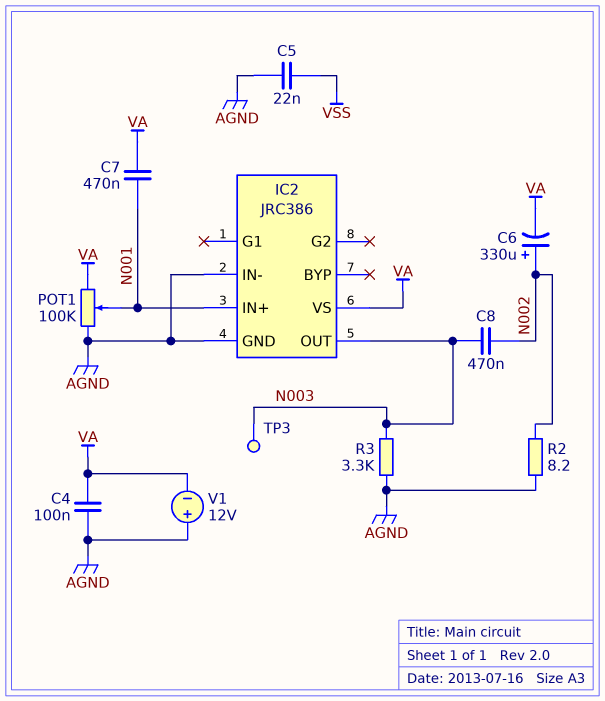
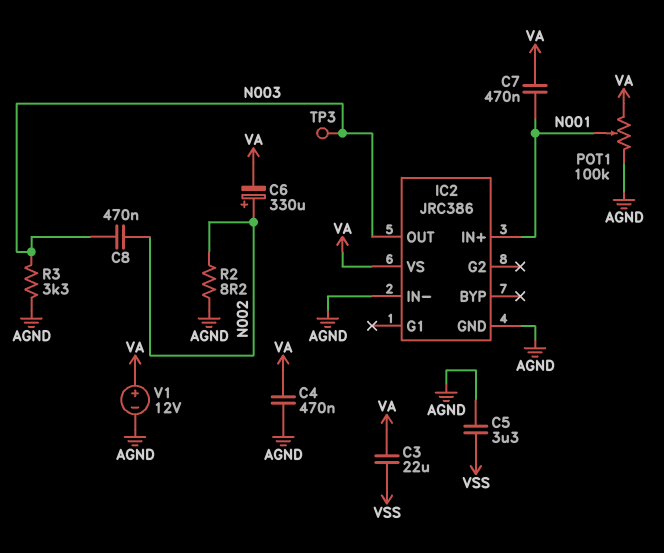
C3: none -> 22uF (VA, VSS)
C4: 100nF (AGND, VA) -> 470nF (AGND, VA)
C5: 22nF (AGND, VSS) -> 3.3uF (AGND, VSS)
V1: 12V (plus AGND, minus VA) -> 12V (plus VA, minus AGND)

